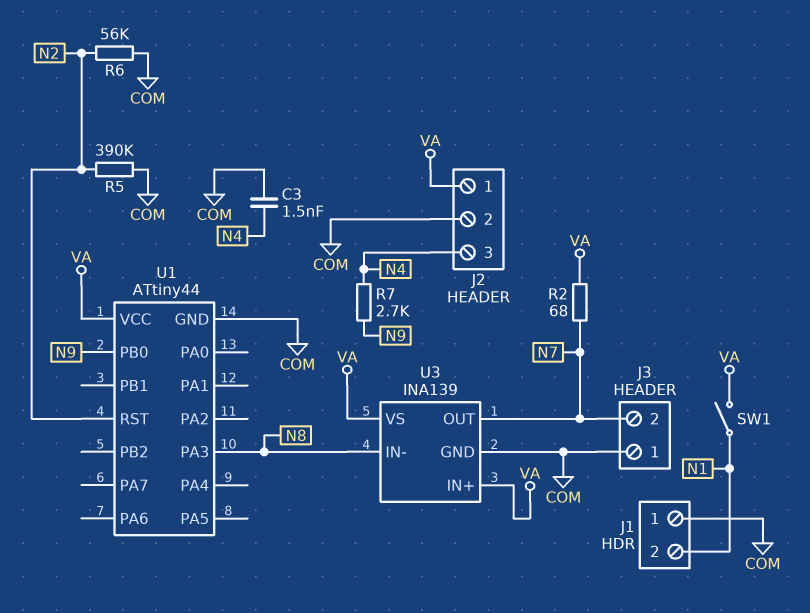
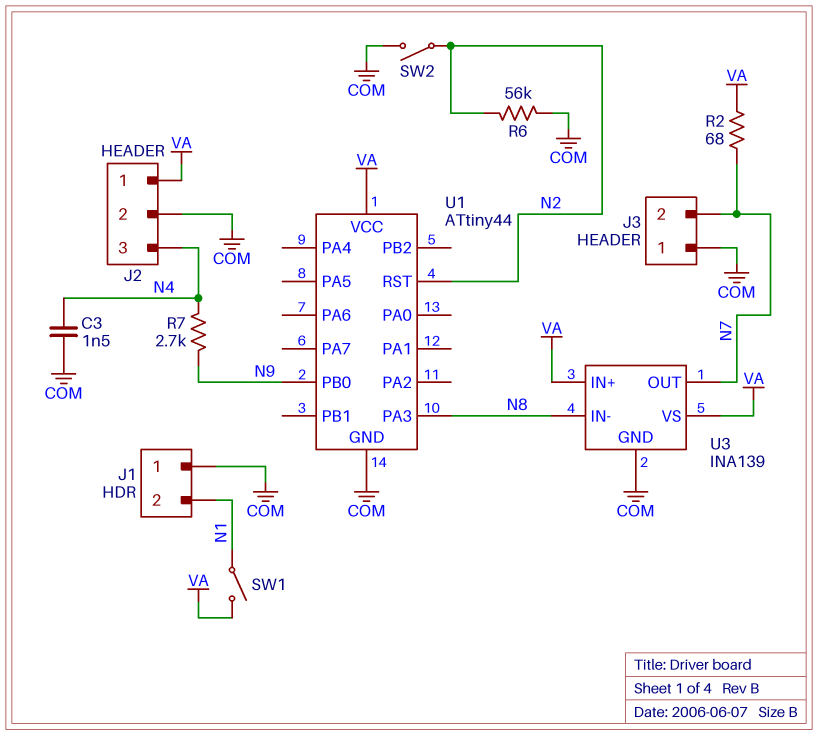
R5: 390k (COM, N2) -> none
SW2: none -> switch (COM, N2)

